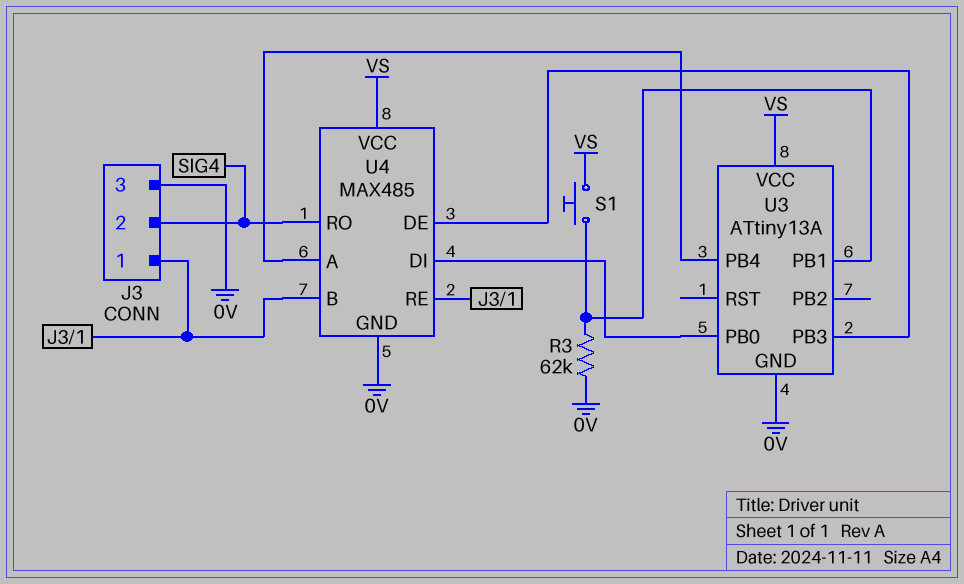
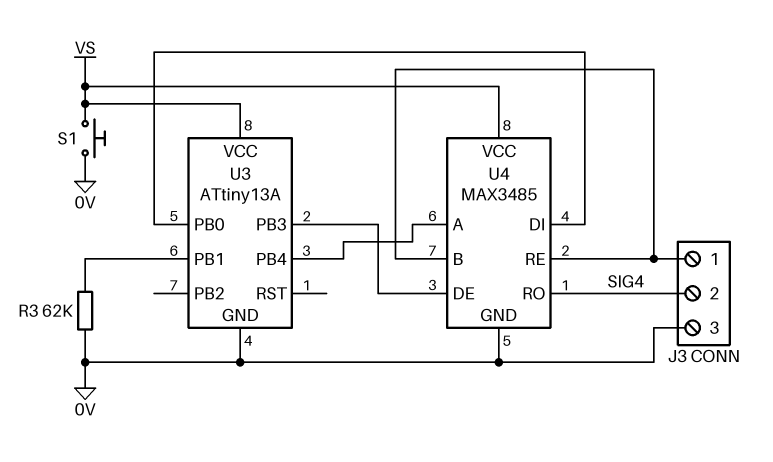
S1: button (U3/PB1, VS) -> button (0V, VS)
U4: MAX485 -> MAX3485

